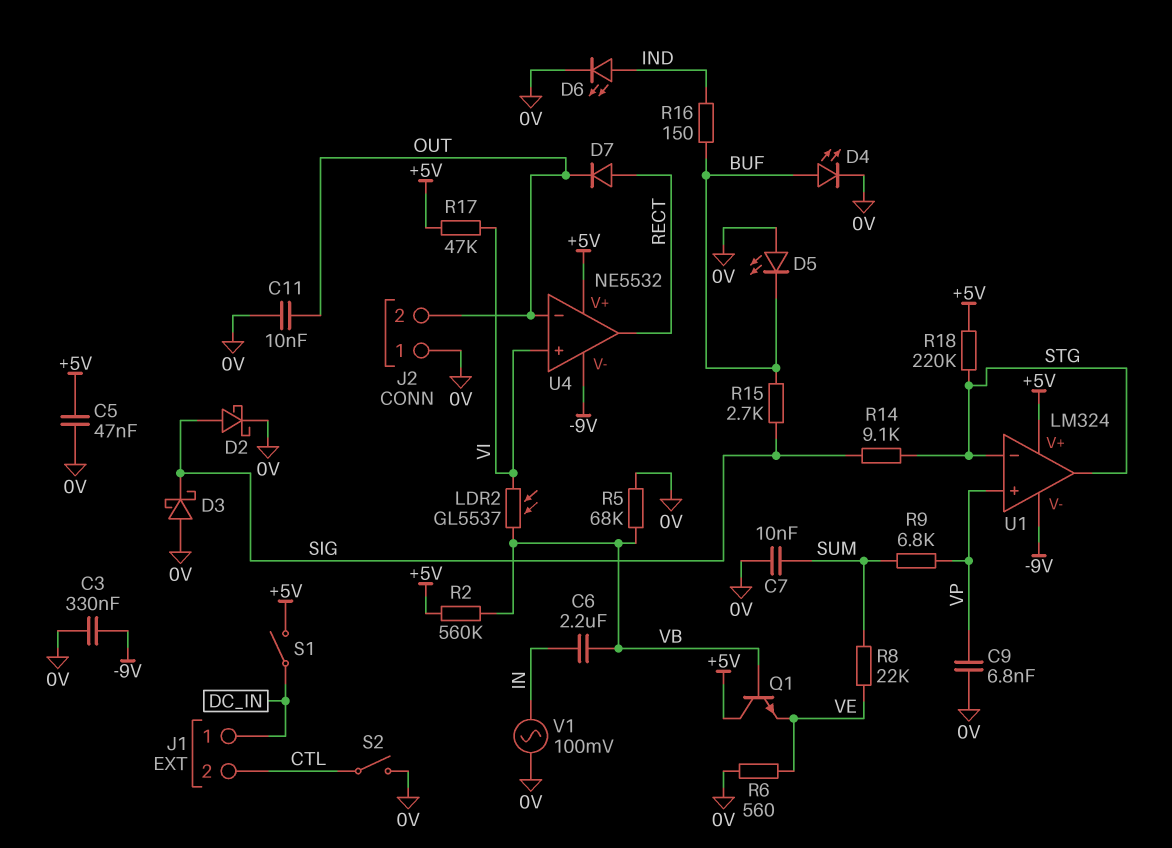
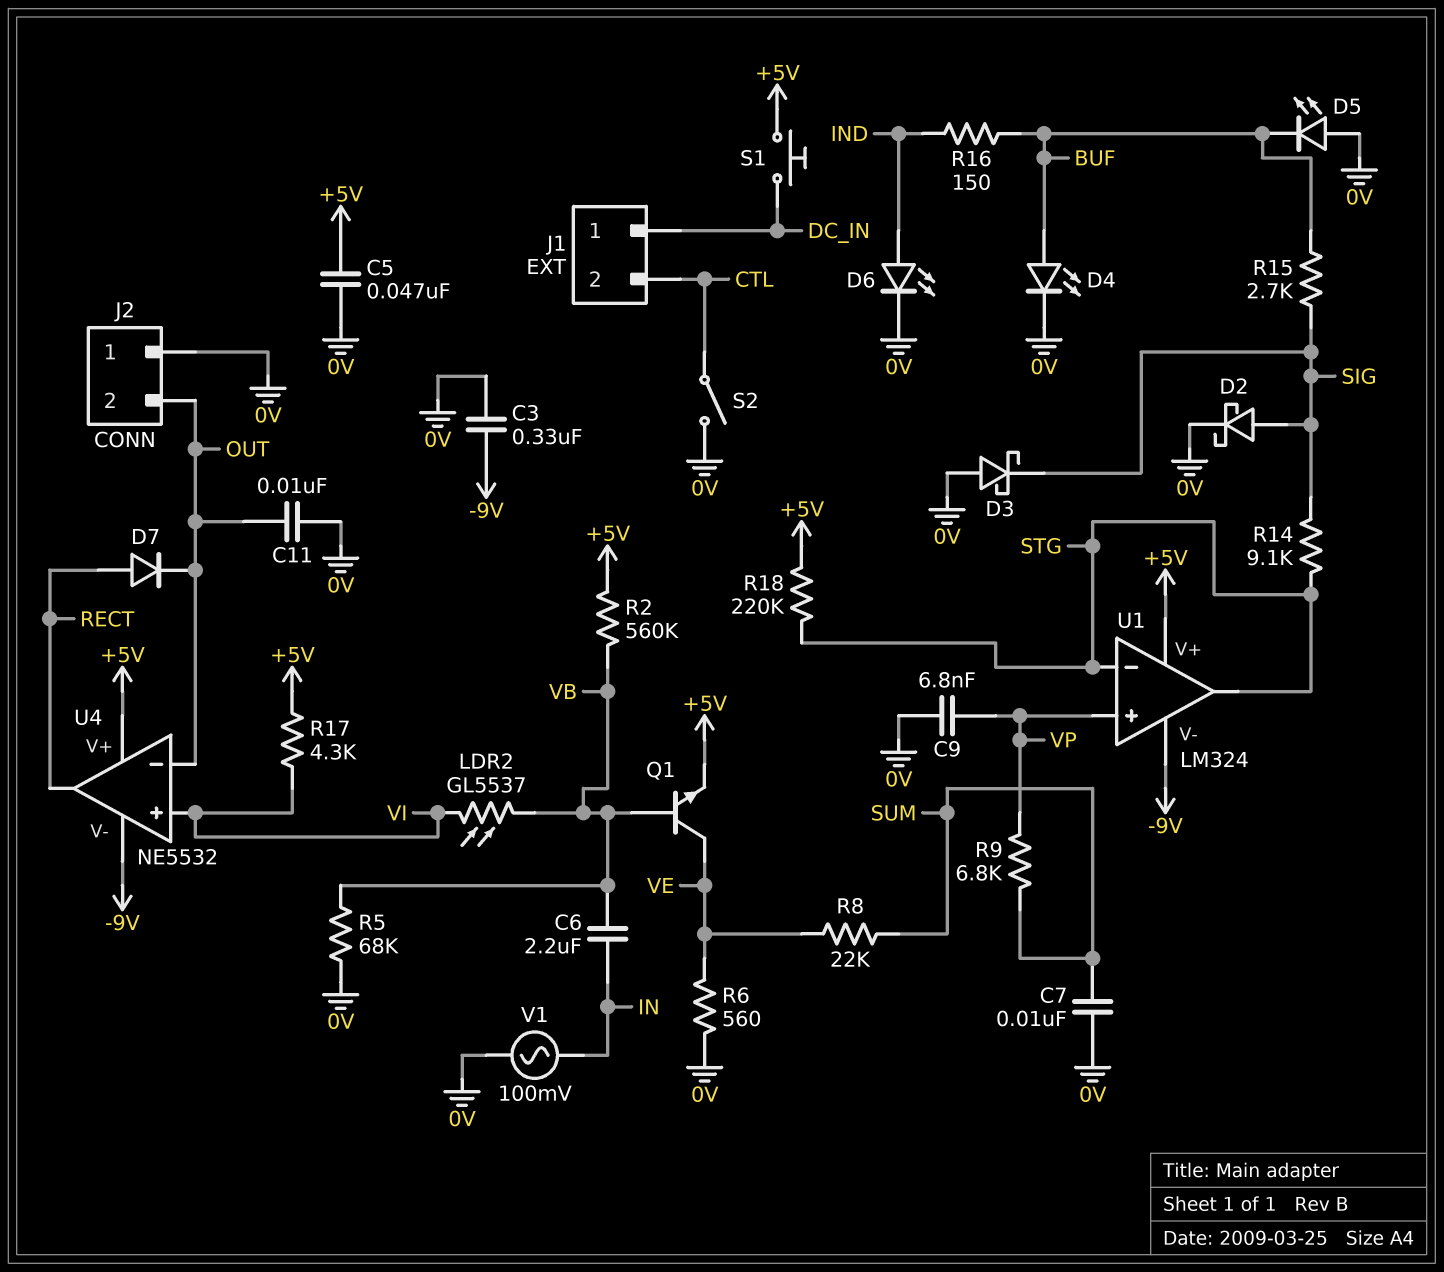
Q1: NPN (B VB, C +5V, E VE) -> NPN (B VB, C VE, E +5V)
R17: 47k (+5V, VI) -> 4.3k (+5V, VI)
S1: switch (+5V, DC_IN) -> button (+5V, DC_IN)

